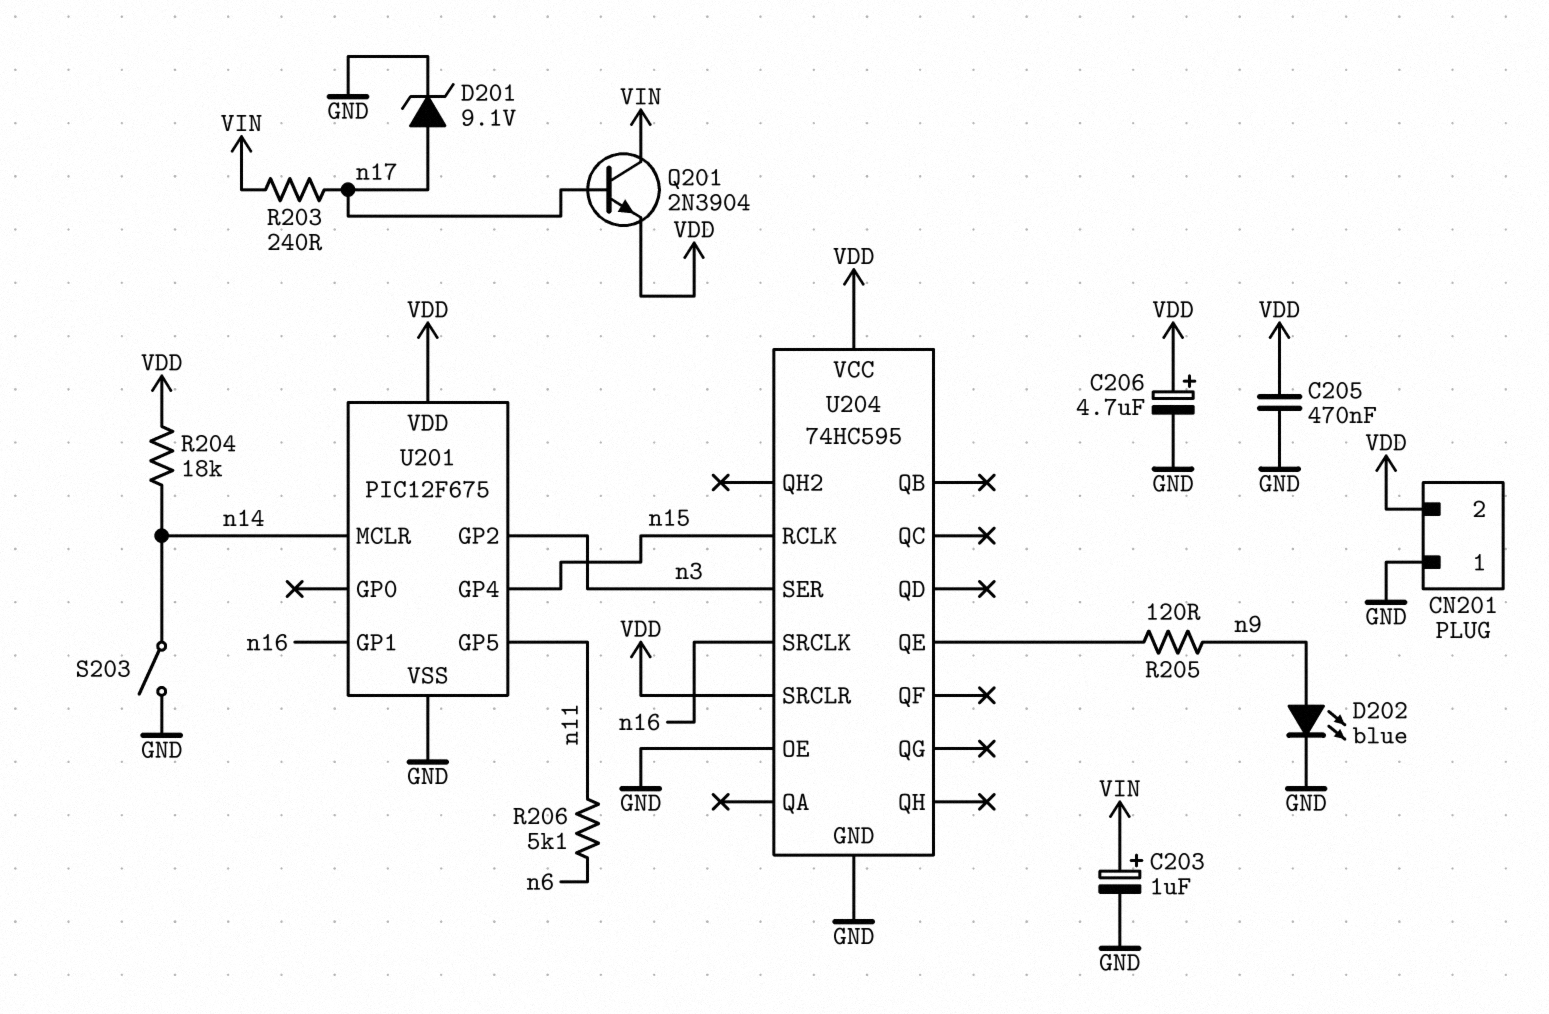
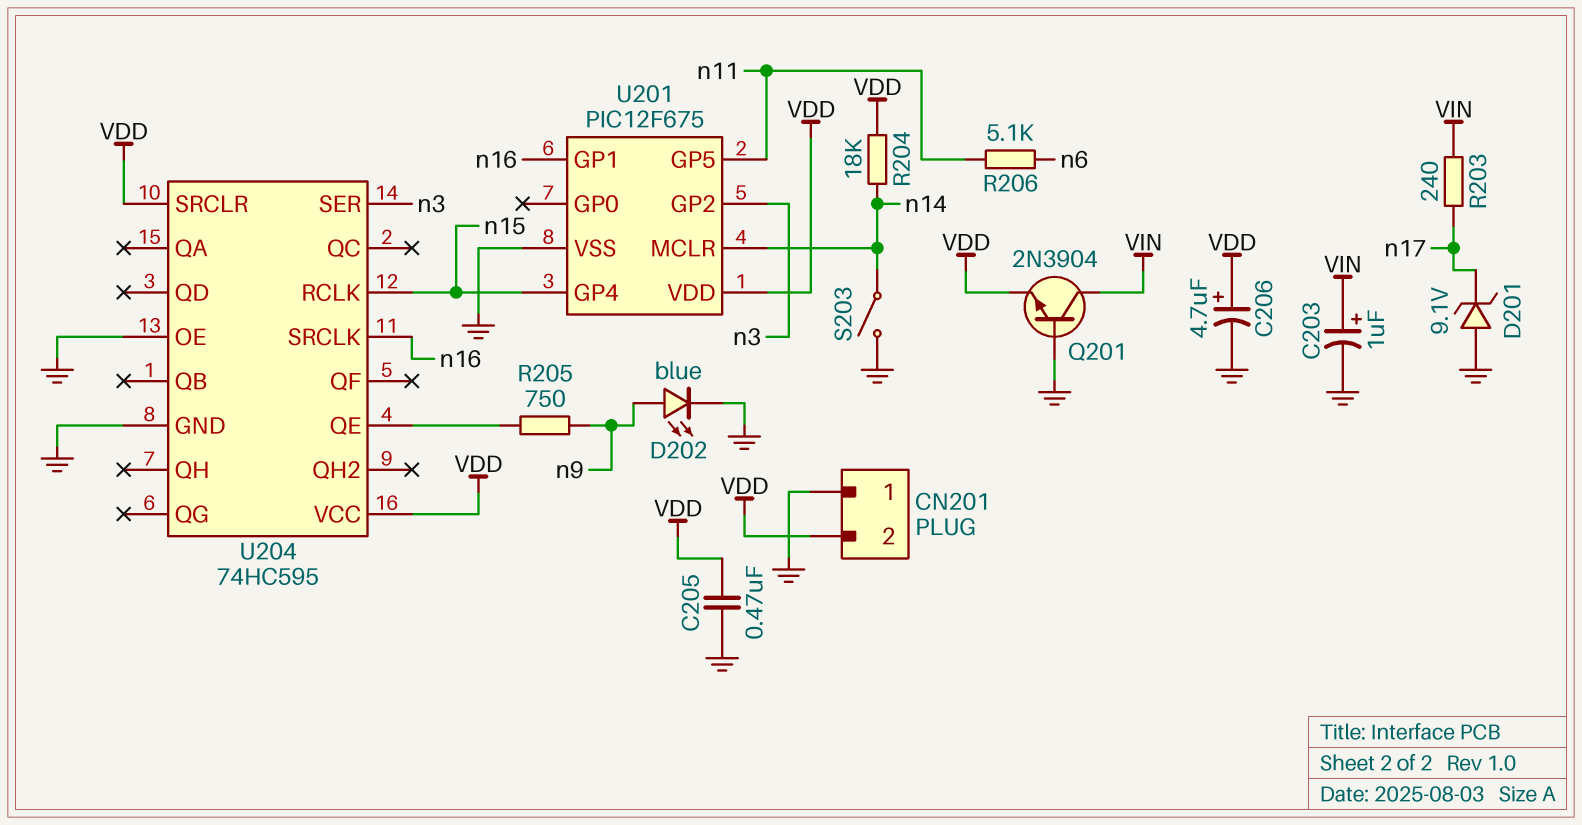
D201: zener 9.1V (A n17, K GND) -> zener 9.1V (A GND, K n17)
Q201: NPN 2N3904 (B n17, C VIN, E VDD) -> NPN 2N3904 (B GND, C VIN, E VDD)
R205: 120 (U204/QE, n9) -> 750 (U204/QE, n9)

